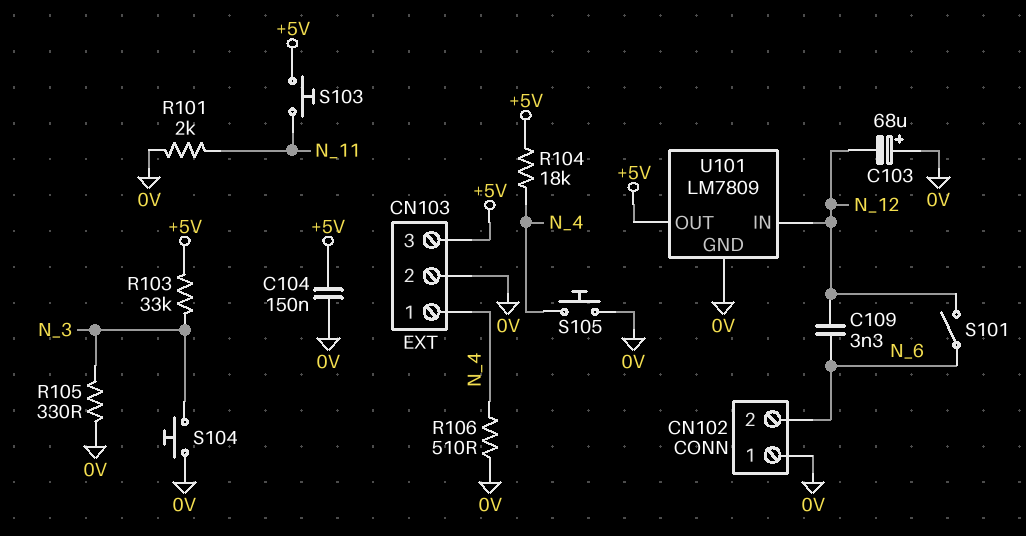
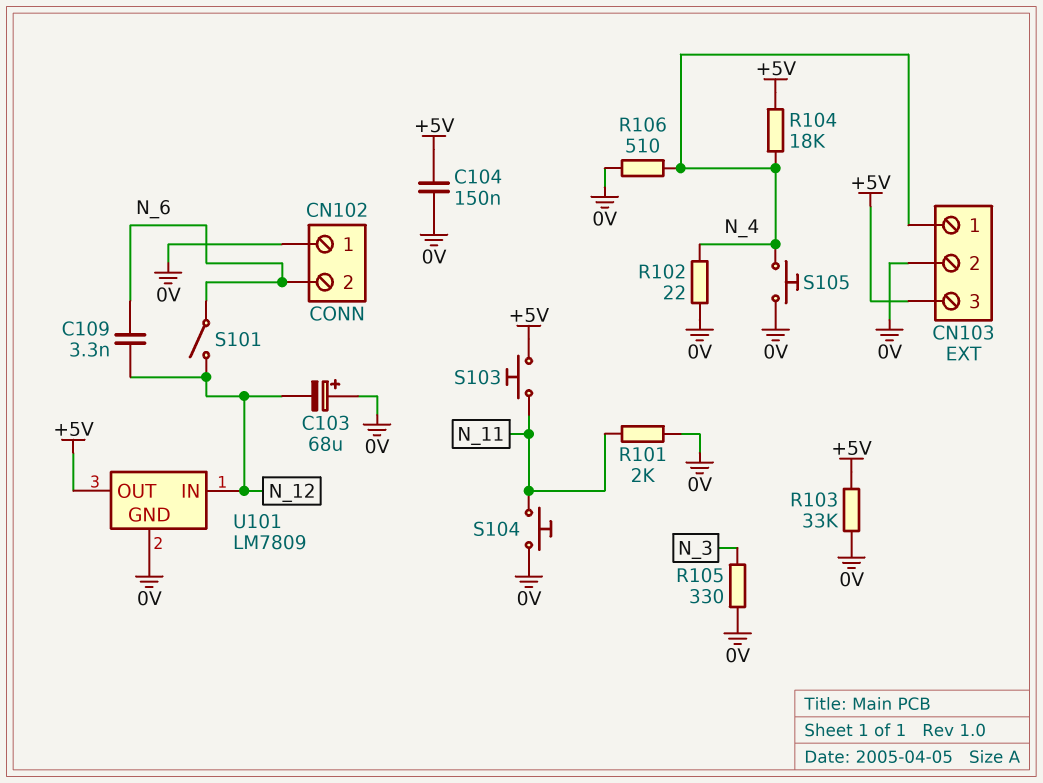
R102: none -> 22 (0V, N_4)
R103: 33k (+5V, N_3) -> 33k (+5V, 0V)
S104: button (0V, N_3) -> button (0V, N_11)

